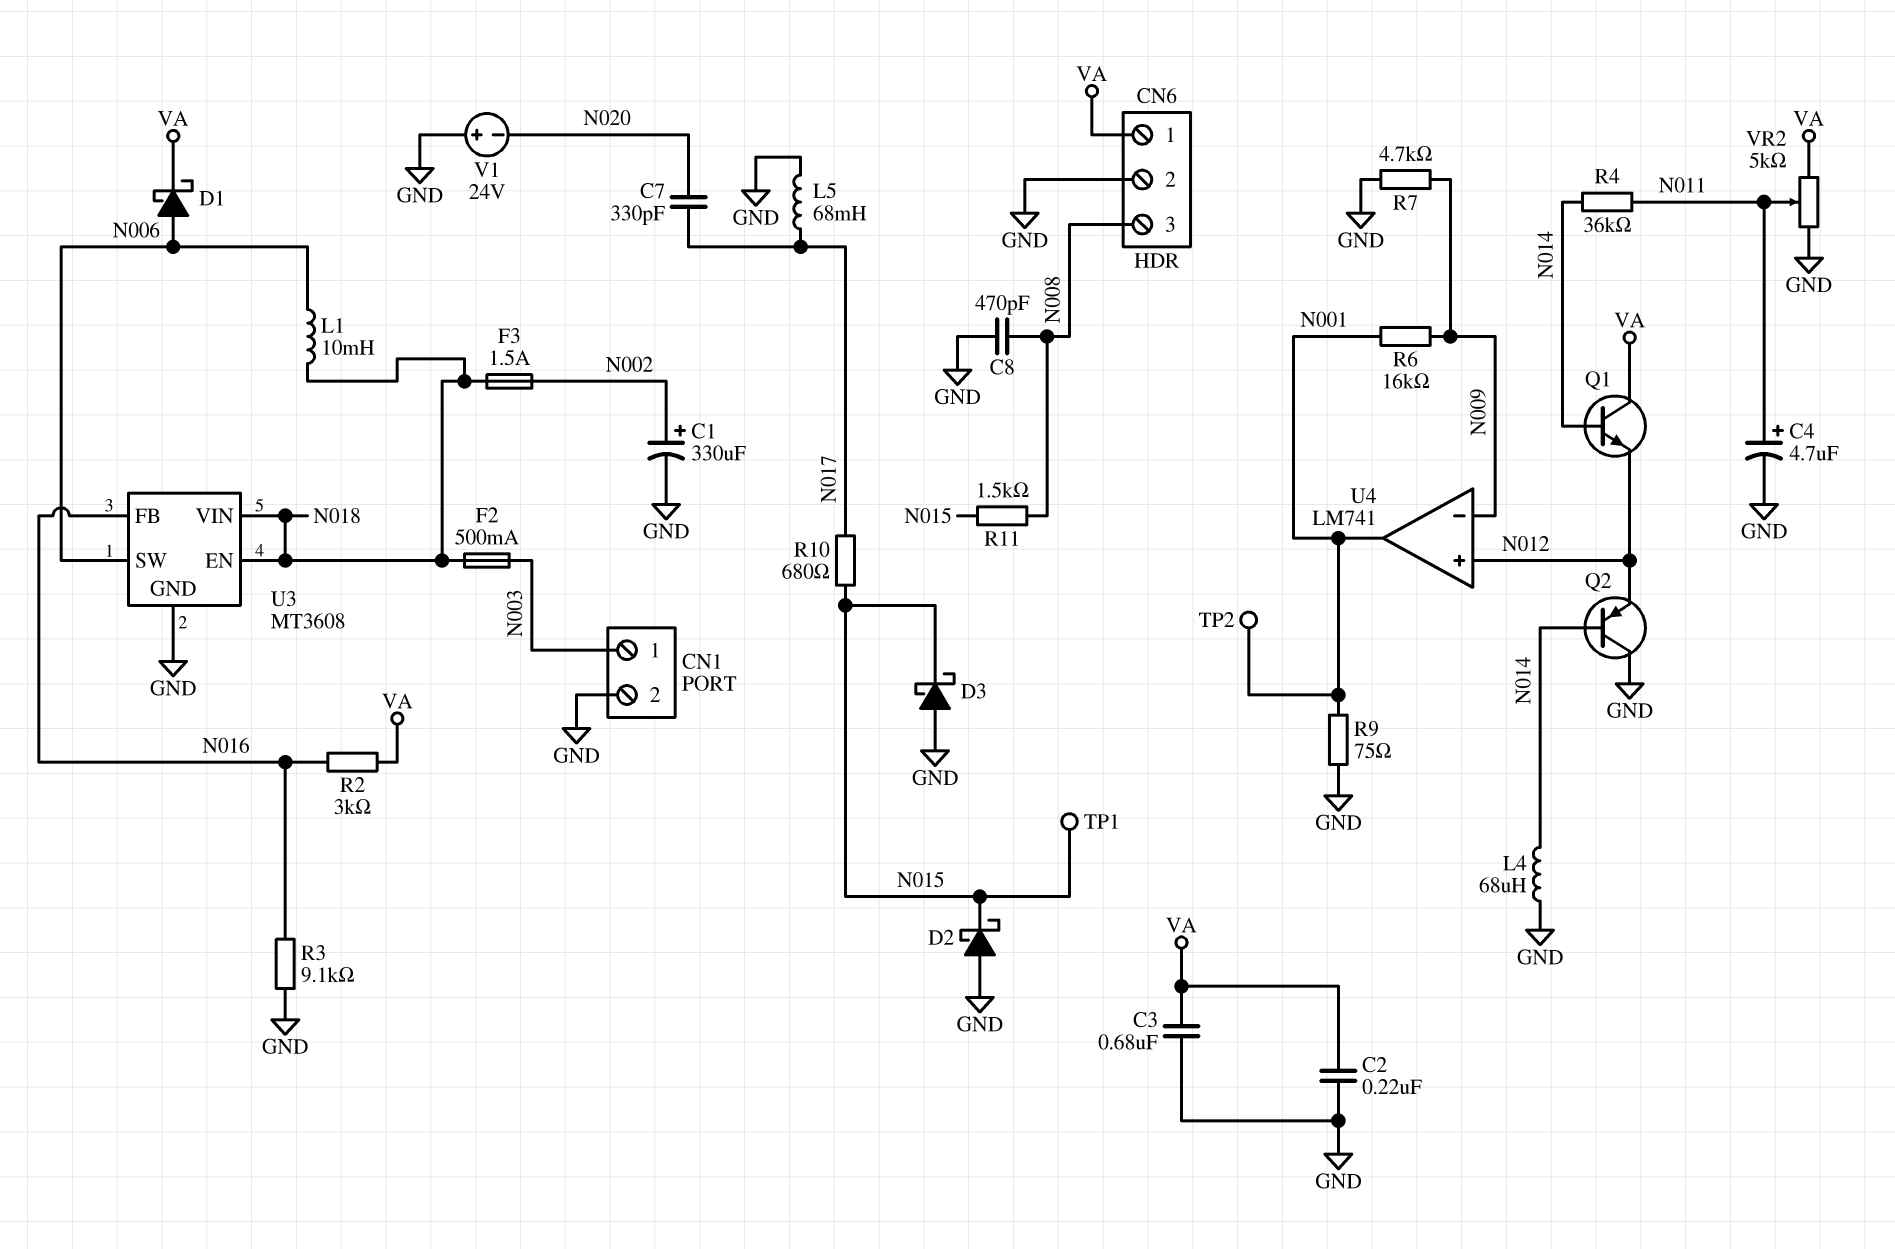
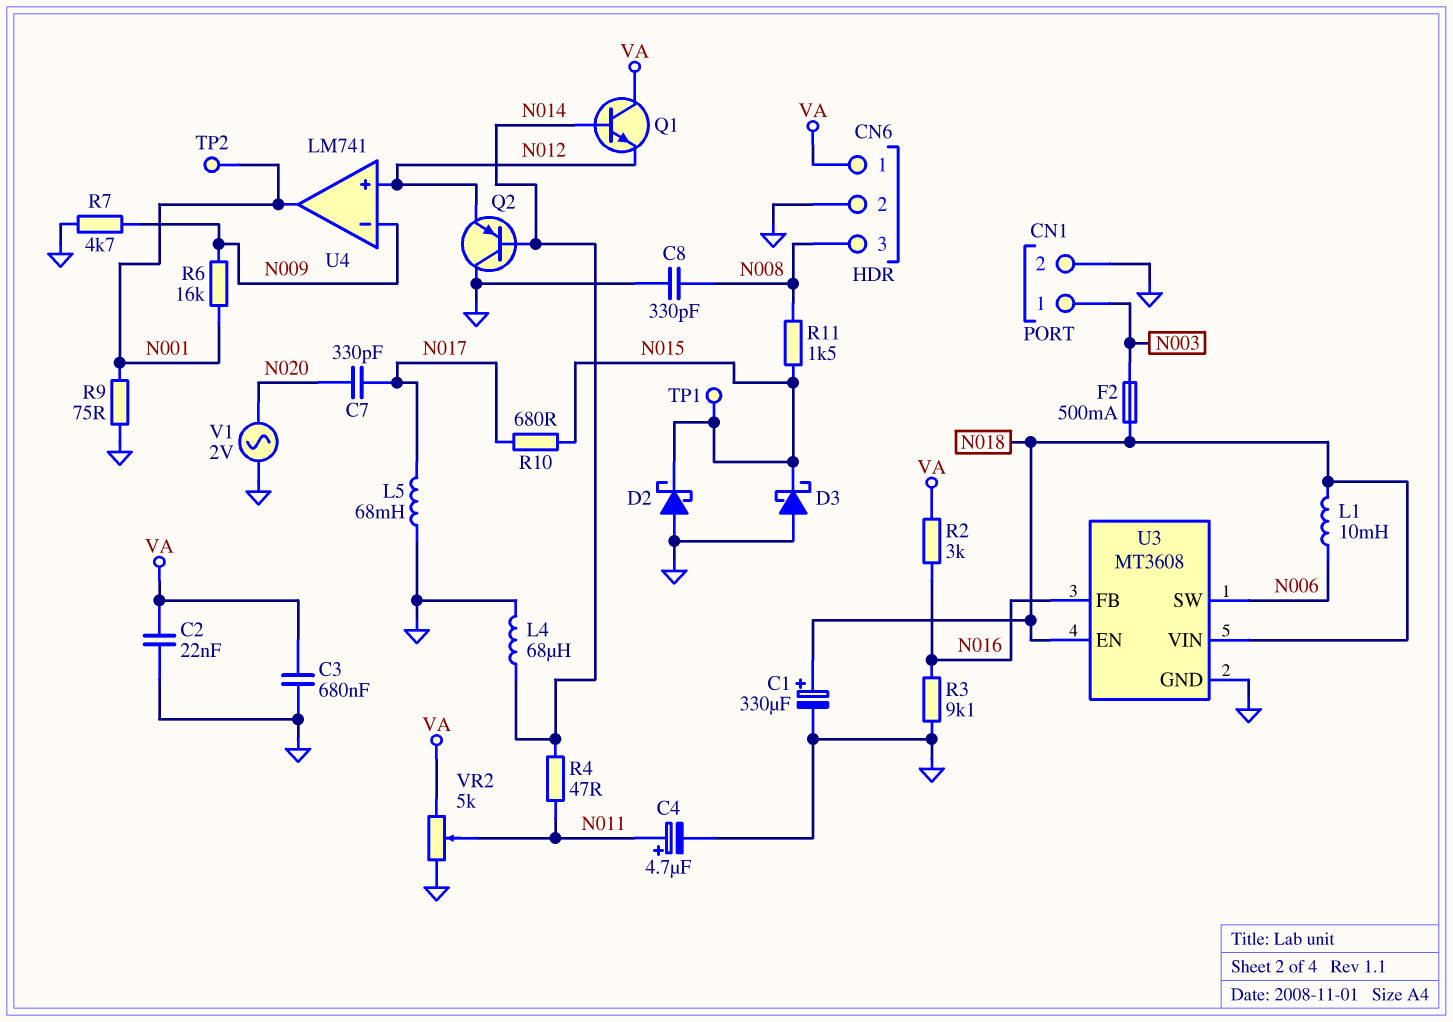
C1: 330uF (plus N002, minus GND) -> 330uF (plus N018, minus GND)
C2: 220nF (GND, VA) -> 22nF (GND, VA)
C8: 470pF (GND, N008) -> 330pF (GND, N008)
D1: schottky (A N006, K VA) -> none
F3: 1.5A (N002, N018) -> none
R4: 36k (N011, N014) -> 47 (N011, N014)
V1: 24V (plus GND, minus N020) -> AC 2V (GND, N020)

